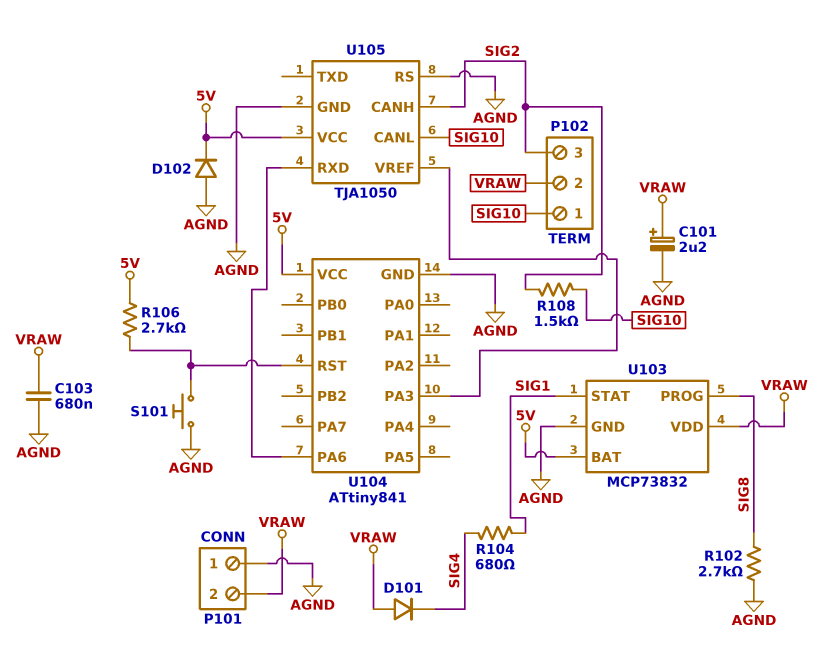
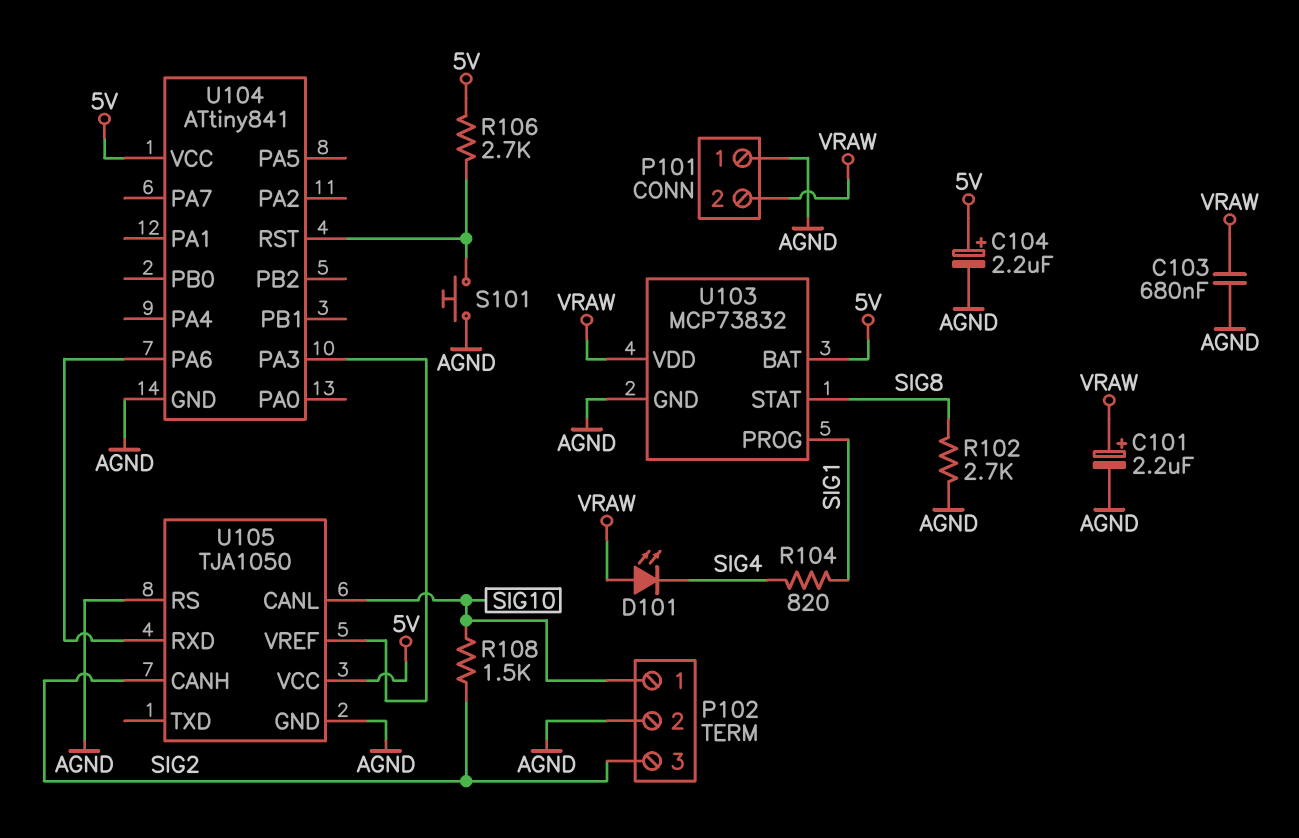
C104: none -> 2.2uF (plus 5V, minus AGND)
D101: diode (A VRAW, K SIG4) -> LED (A VRAW, K SIG4)
D102: diode (A AGND, K 5V) -> none
P102 pin 2: VRAW -> AGND
R104: 680 (SIG1, SIG4) -> 820 (SIG1, SIG4)
U103 pin PROG: SIG8 -> SIG1
U103 pin STAT: SIG1 -> SIG8

